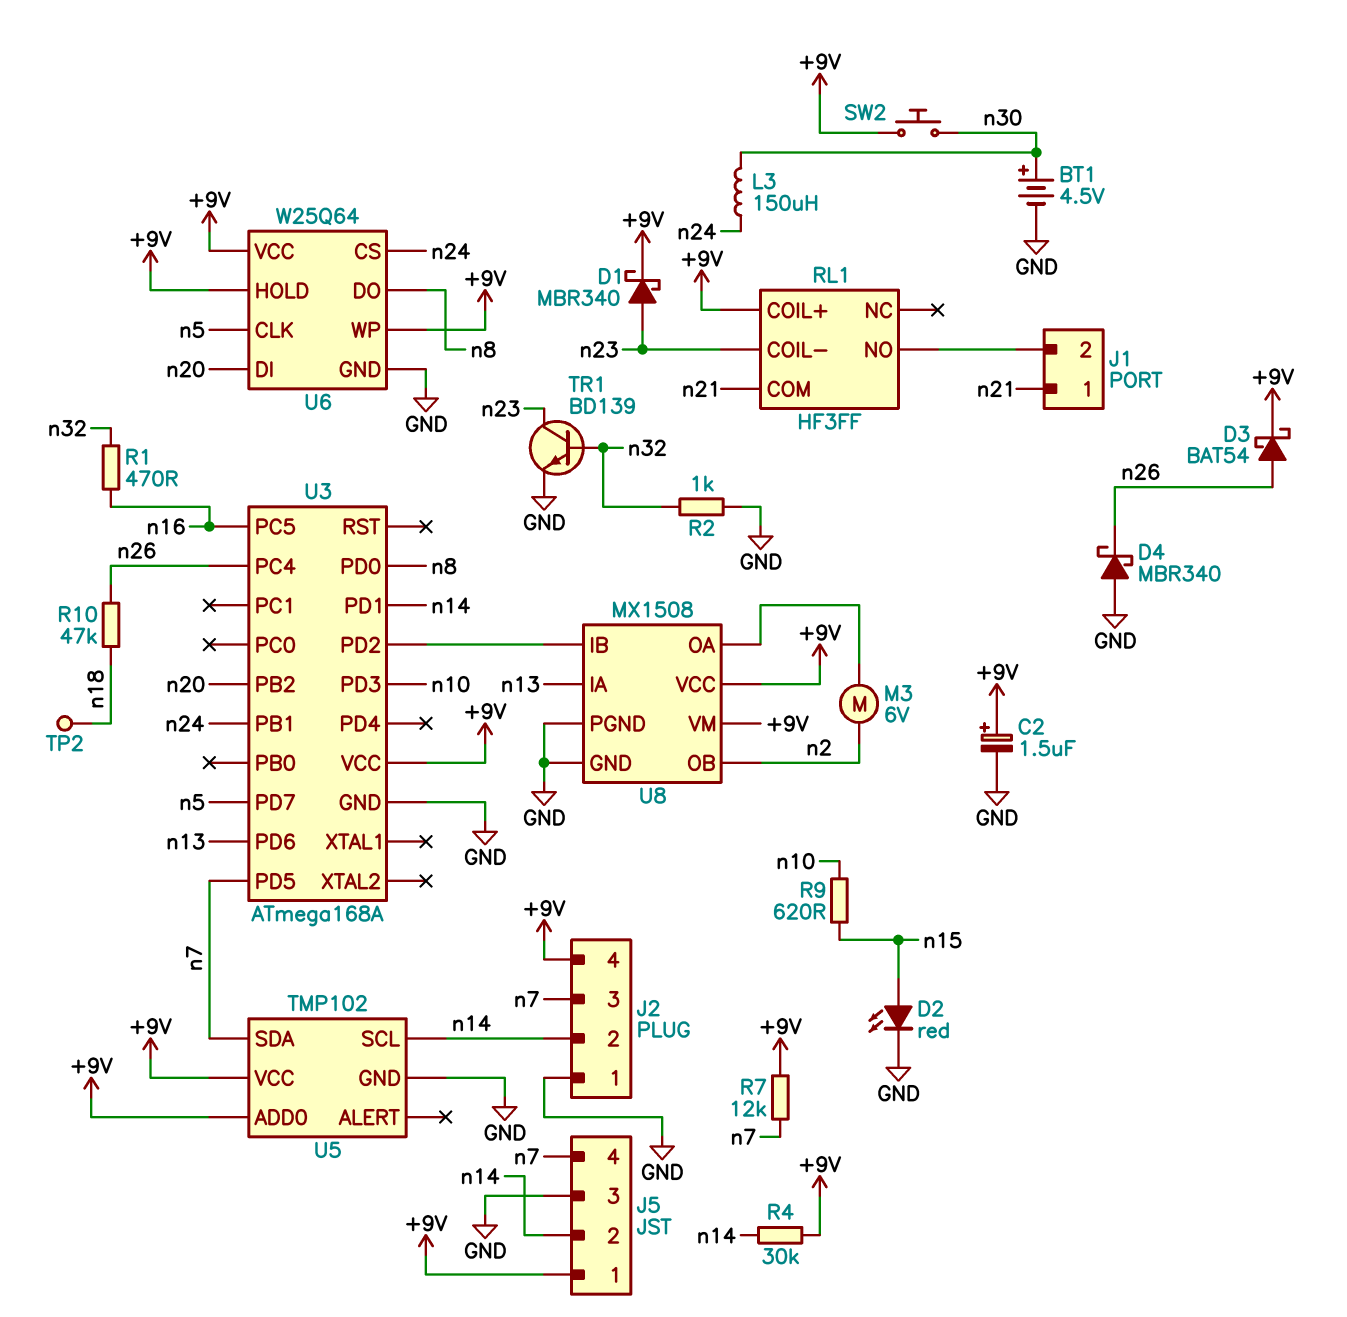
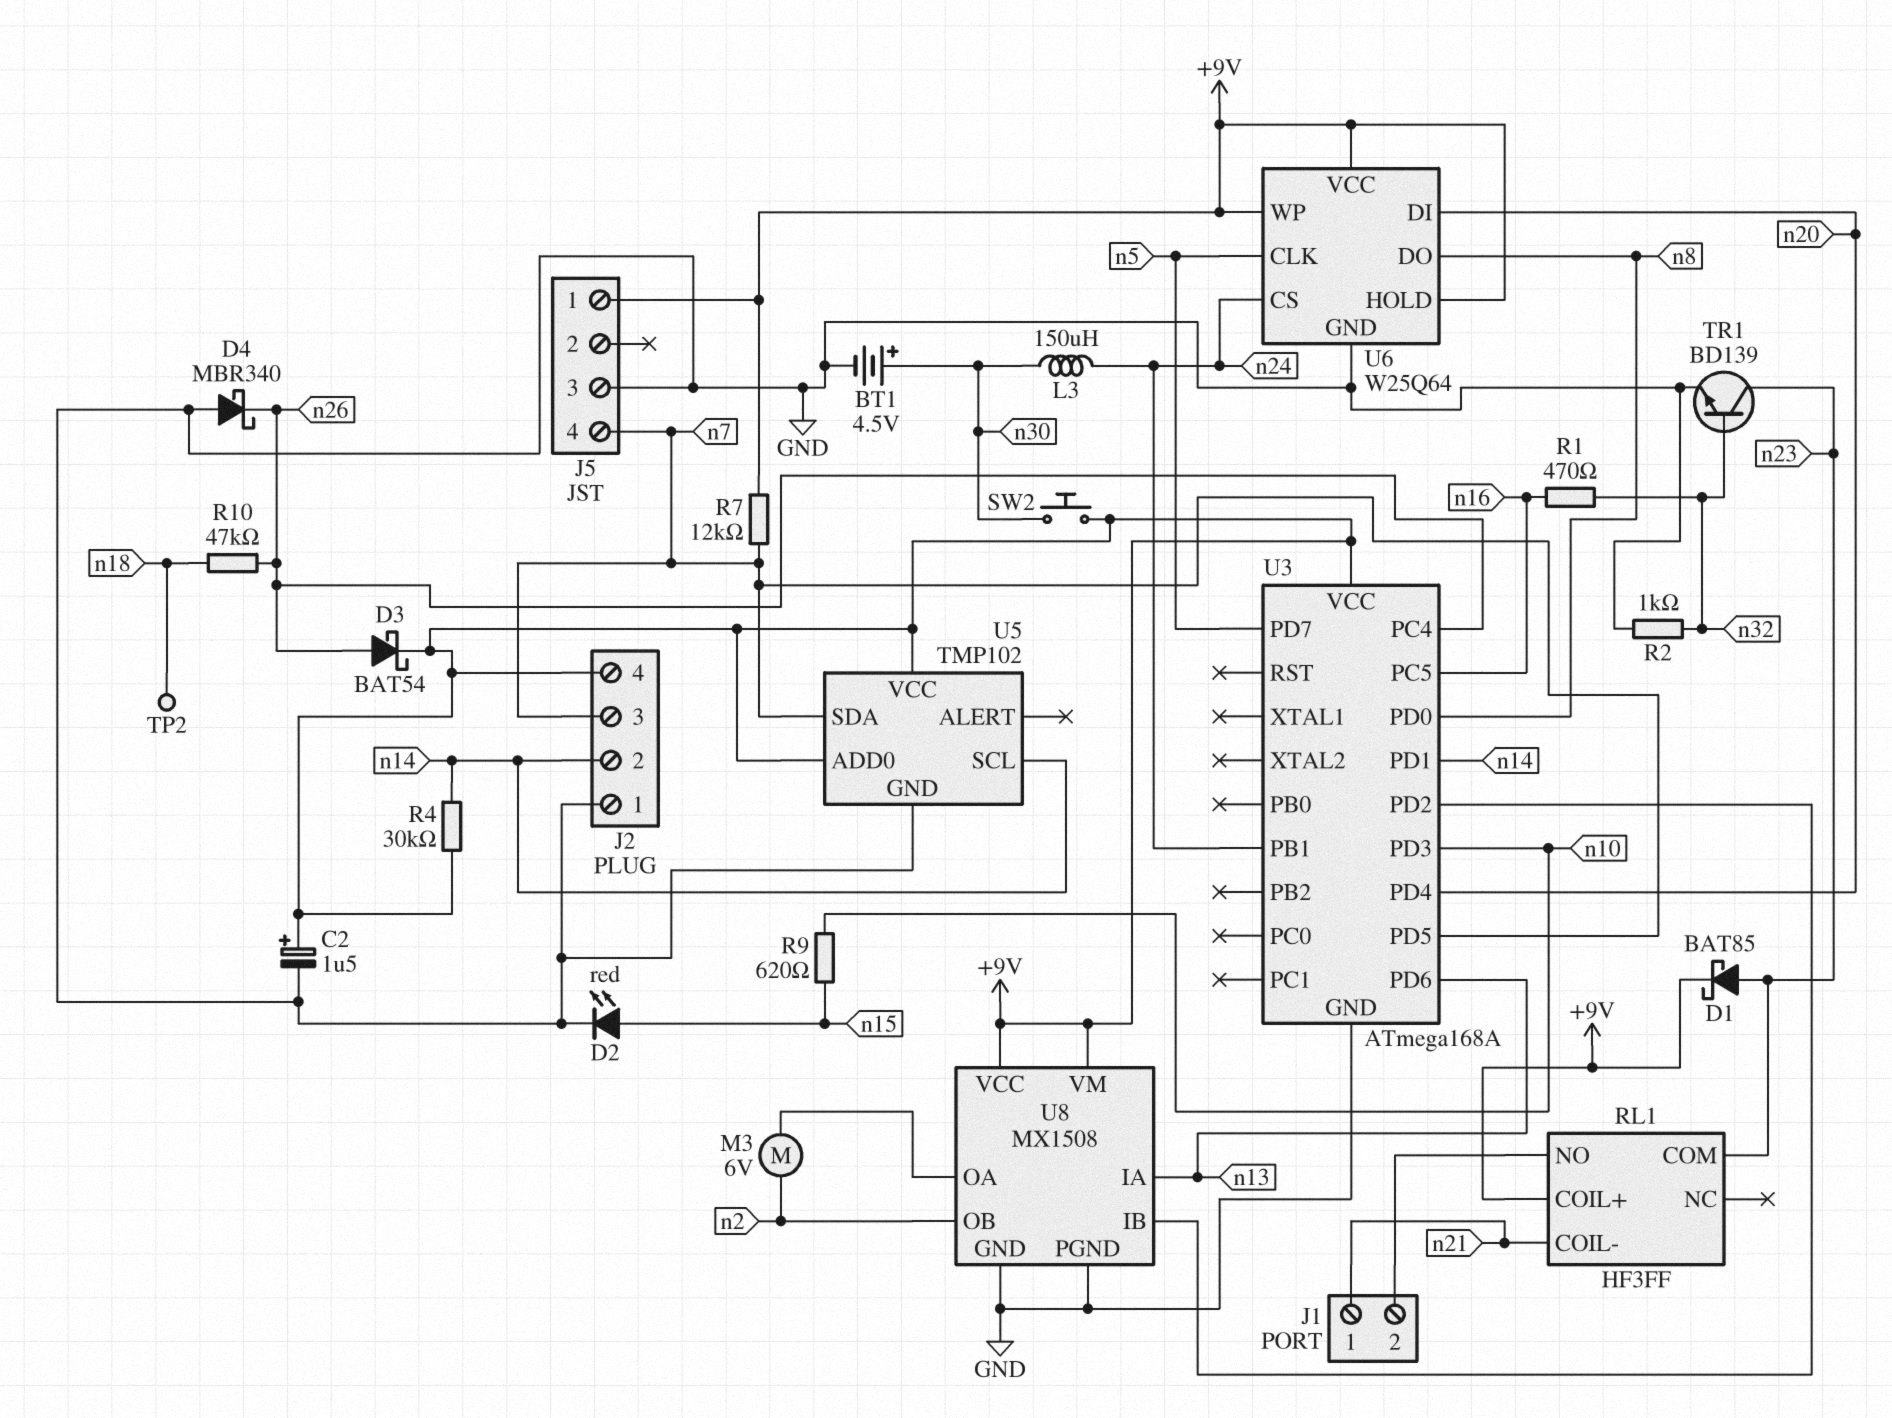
D1: schottky MBR340 (A n23, K +9V) -> schottky BAT85 (A n23, K +9V)
J5 pin 2: n14 -> none
RL1 pin COIL-: n23 -> n21
RL1 pin COM: n21 -> n23
U3 pin PB2: n20 -> none
U3 pin PD4: none -> n20

